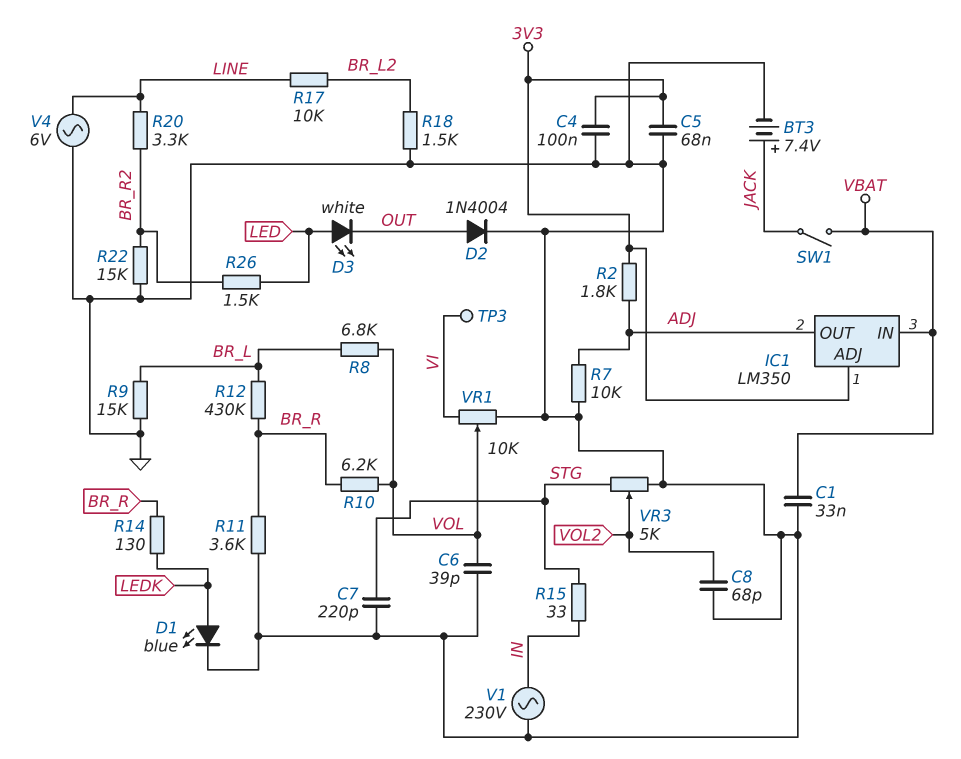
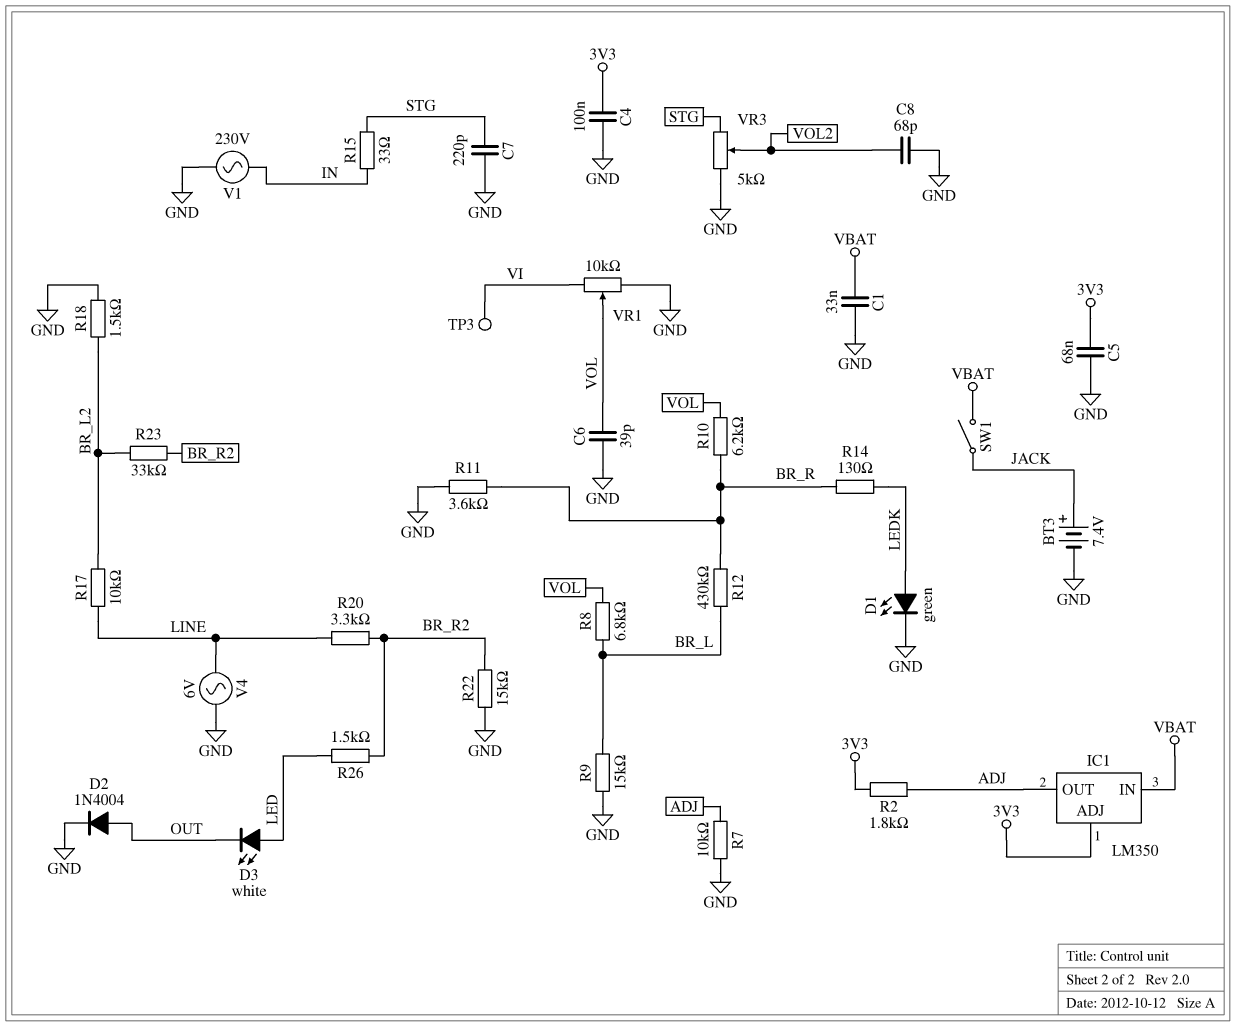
D1: LED blue (A LEDK, K GND) -> LED green (A LEDK, K GND)
R23: none -> 33k (BR_L2, BR_R2)

